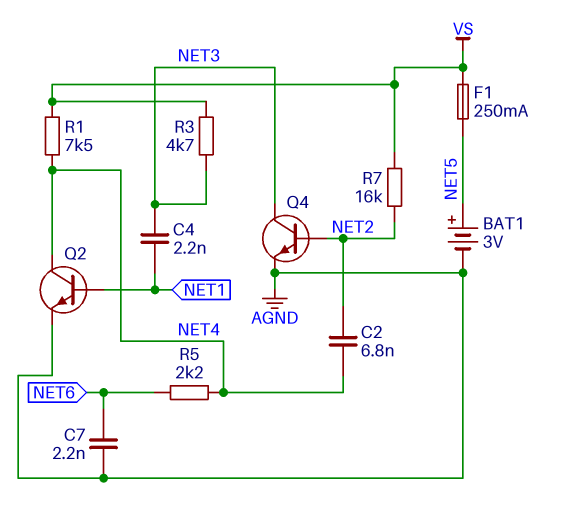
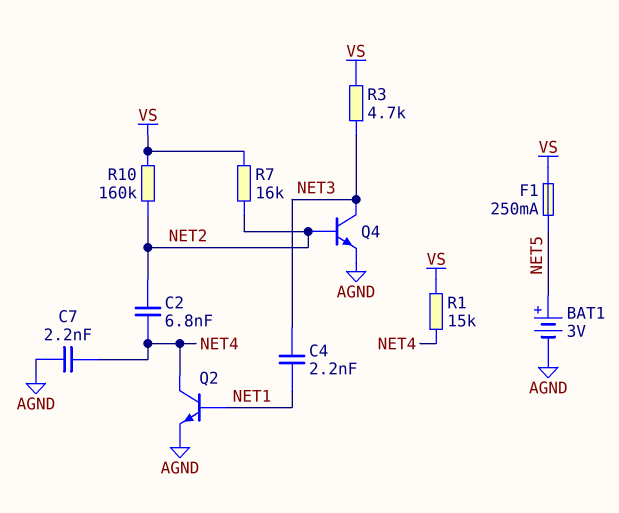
C7: 2.2nF (AGND, NET6) -> 2.2nF (AGND, NET4)
R1: 7.5k (NET4, VS) -> 15k (NET4, VS)
R5: 2.2k (NET4, NET6) -> none
R10: none -> 160k (NET2, VS)

